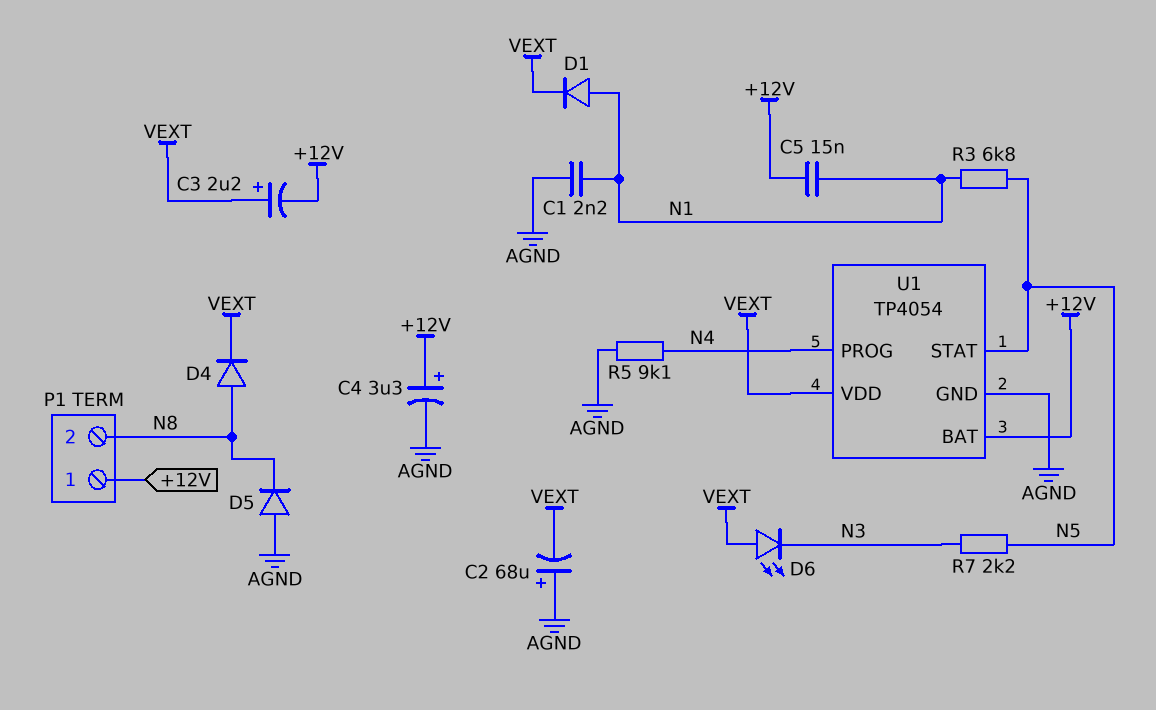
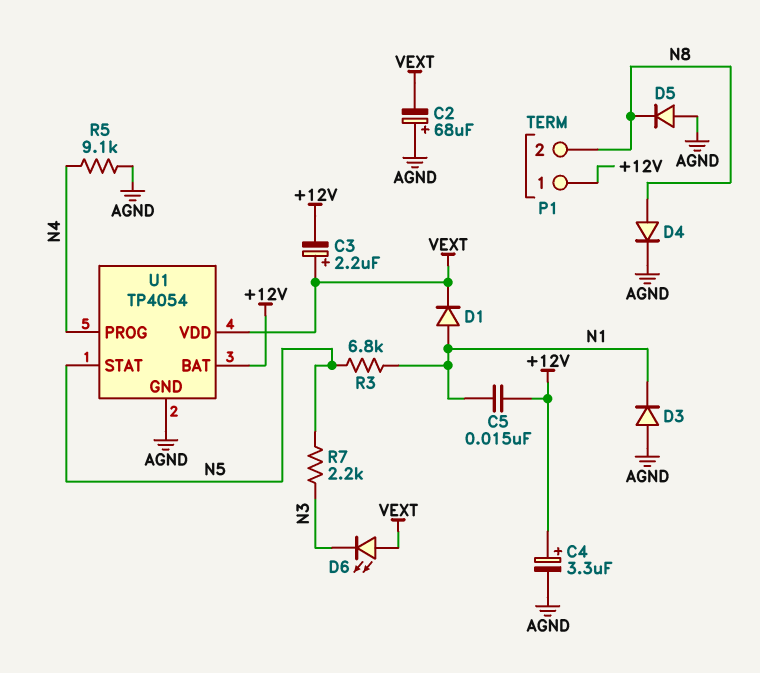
C1: 2.2nF (AGND, N1) -> none
D3: none -> diode (A AGND, K N1)
D4: diode (A N8, K VEXT) -> diode (A N8, K AGND)

